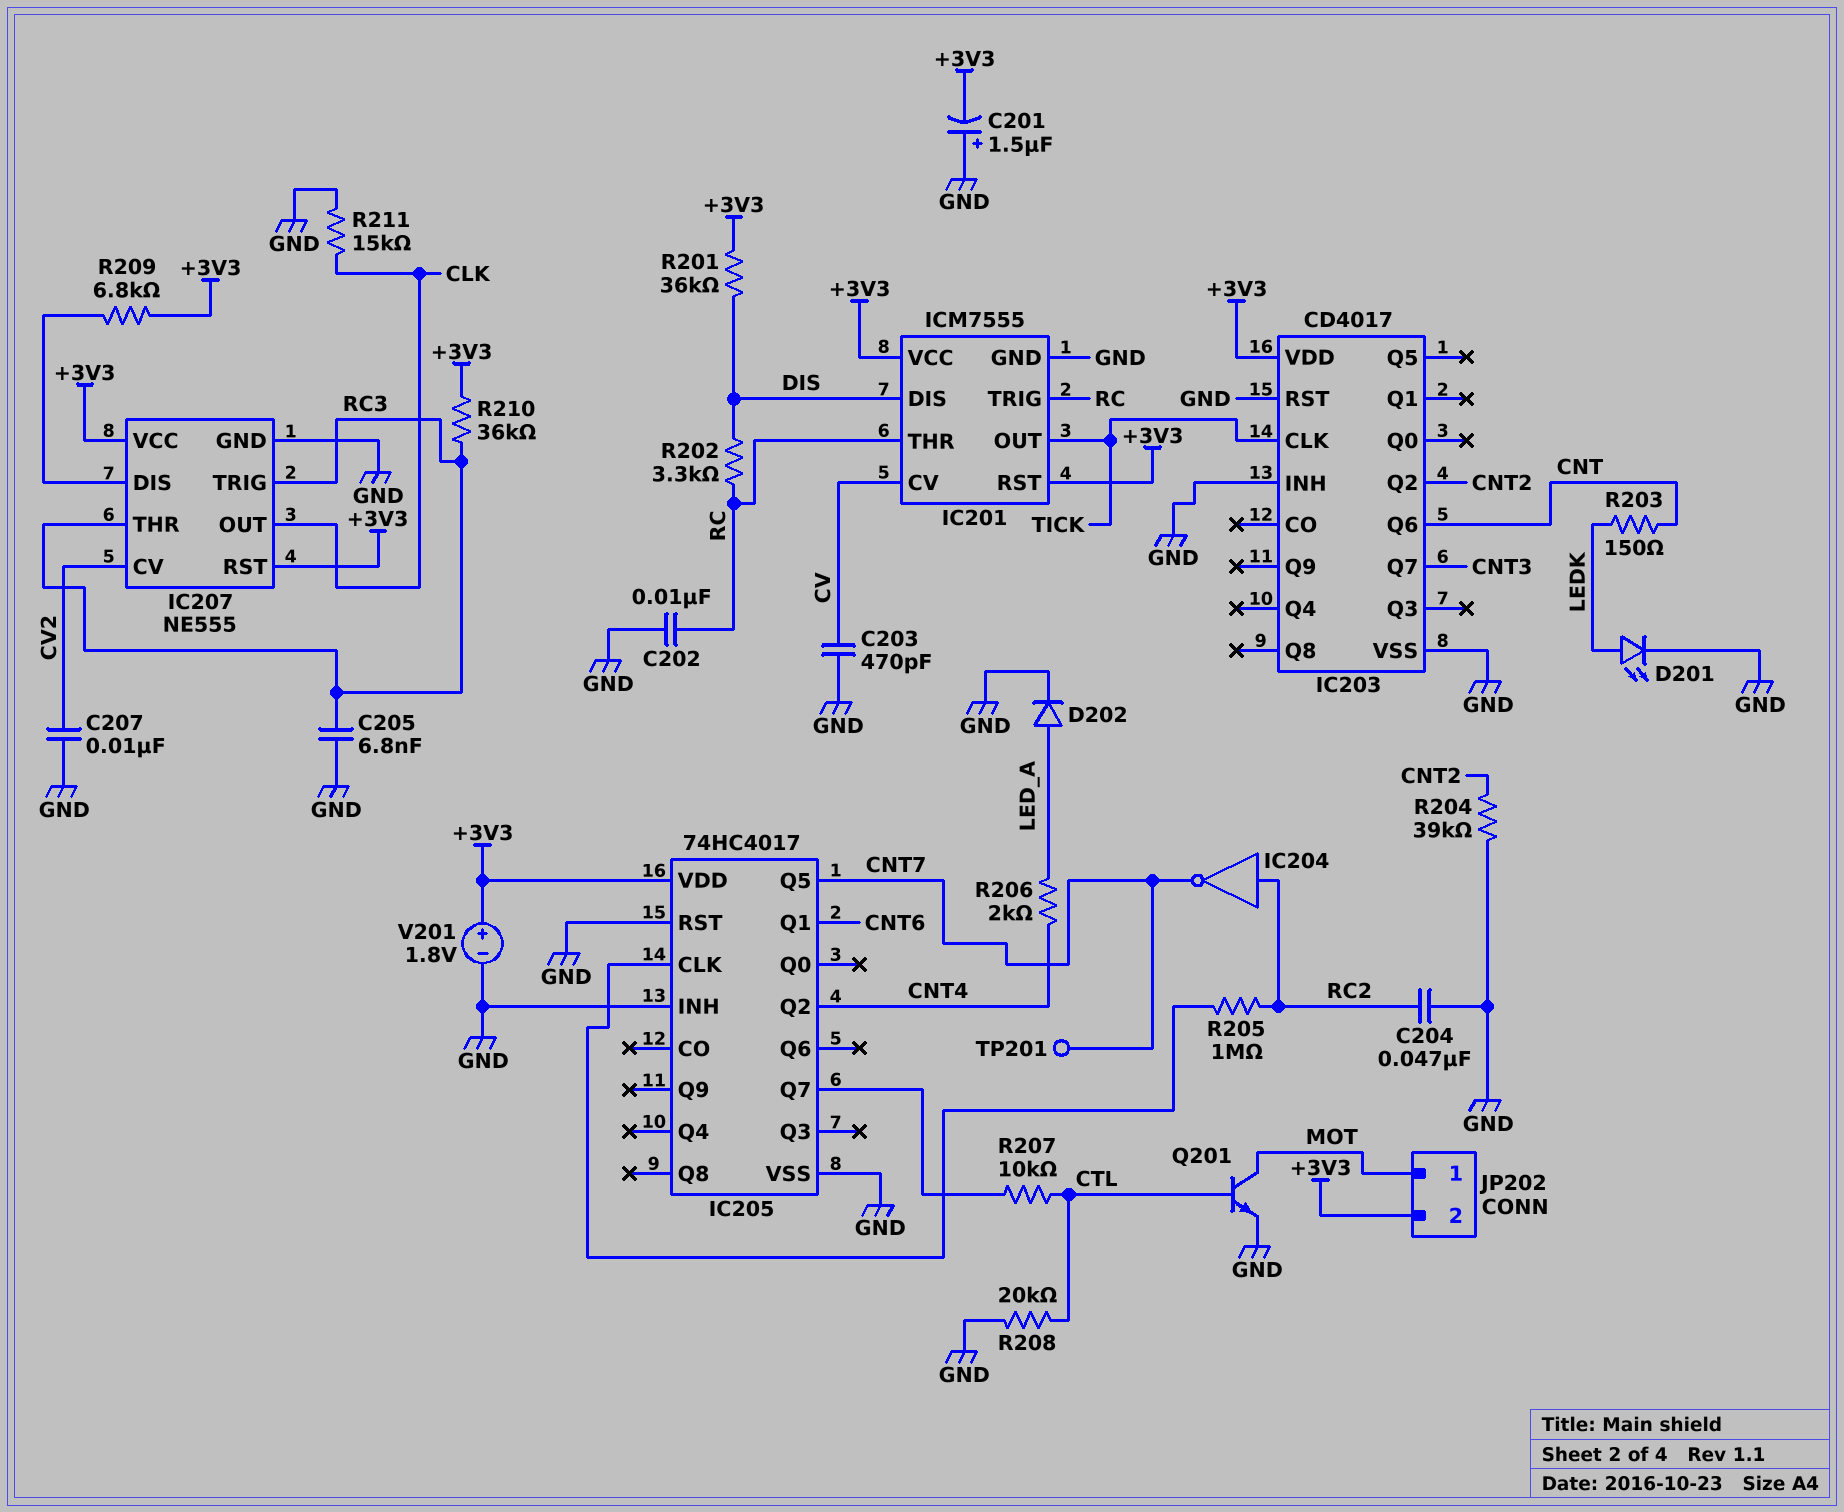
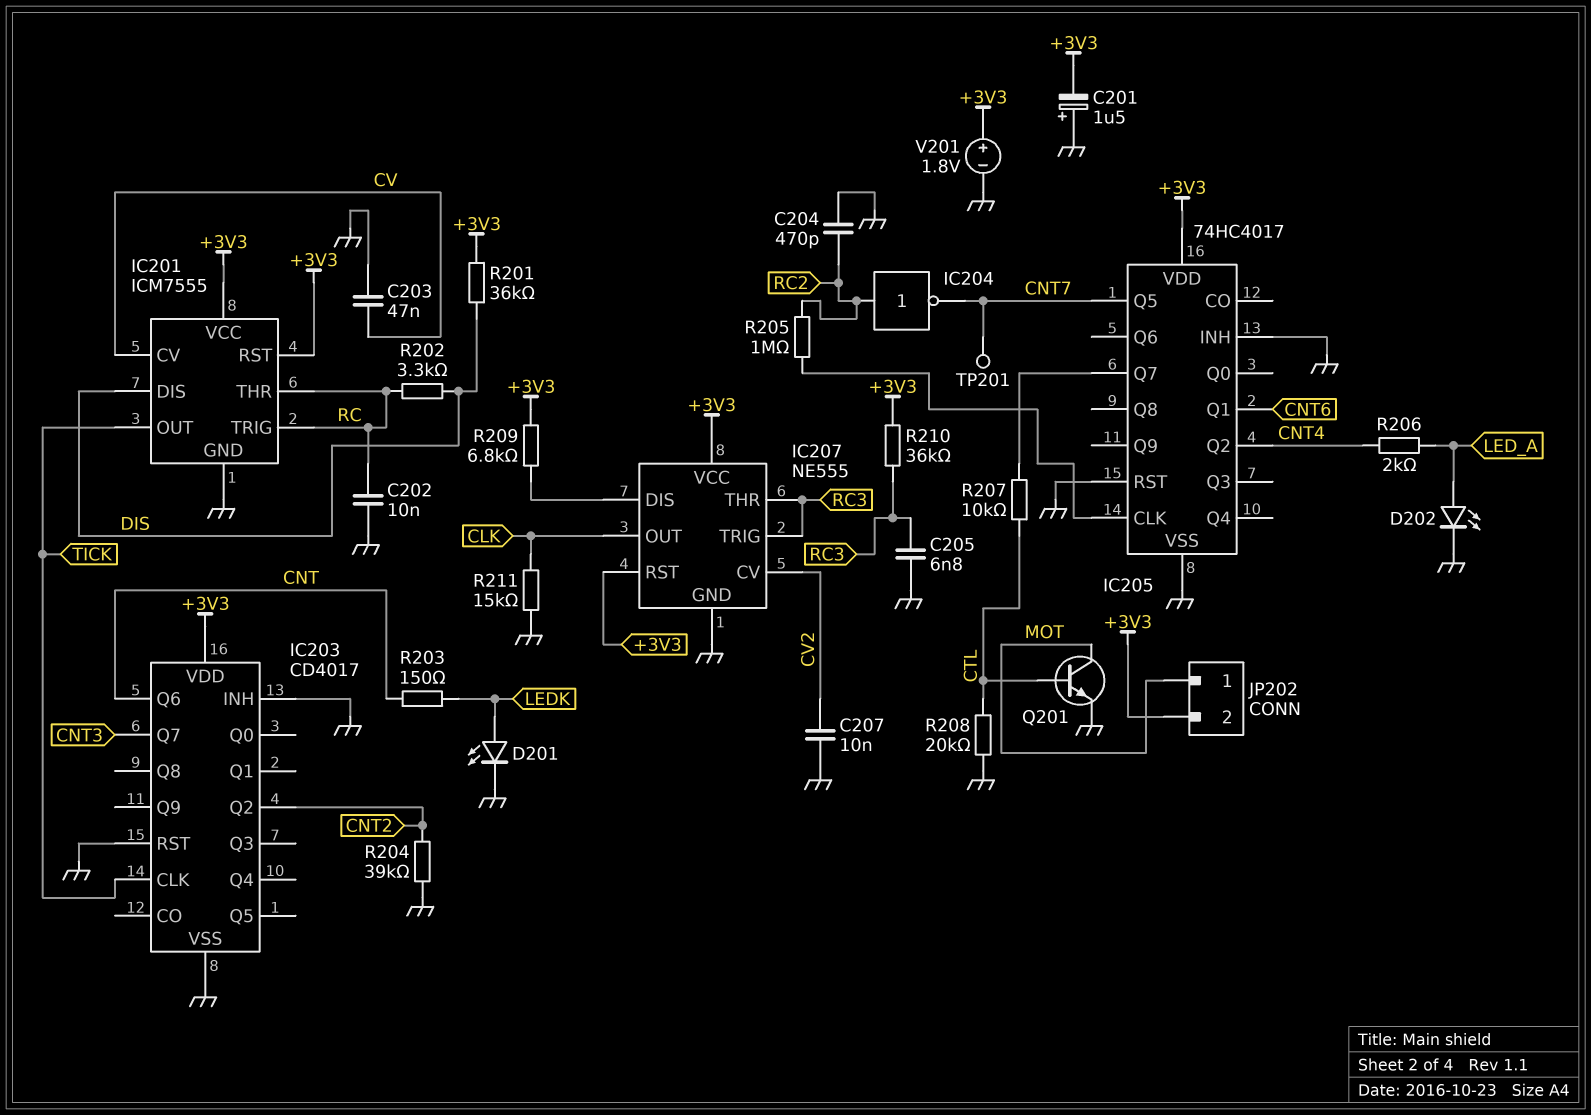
C203: 470pF (CV, GND) -> 47nF (CV, GND)
C204: 47nF (GND, RC2) -> 470pF (GND, RC2)
D202: diode (A LED_A, K GND) -> LED (A LED_A, K GND)

